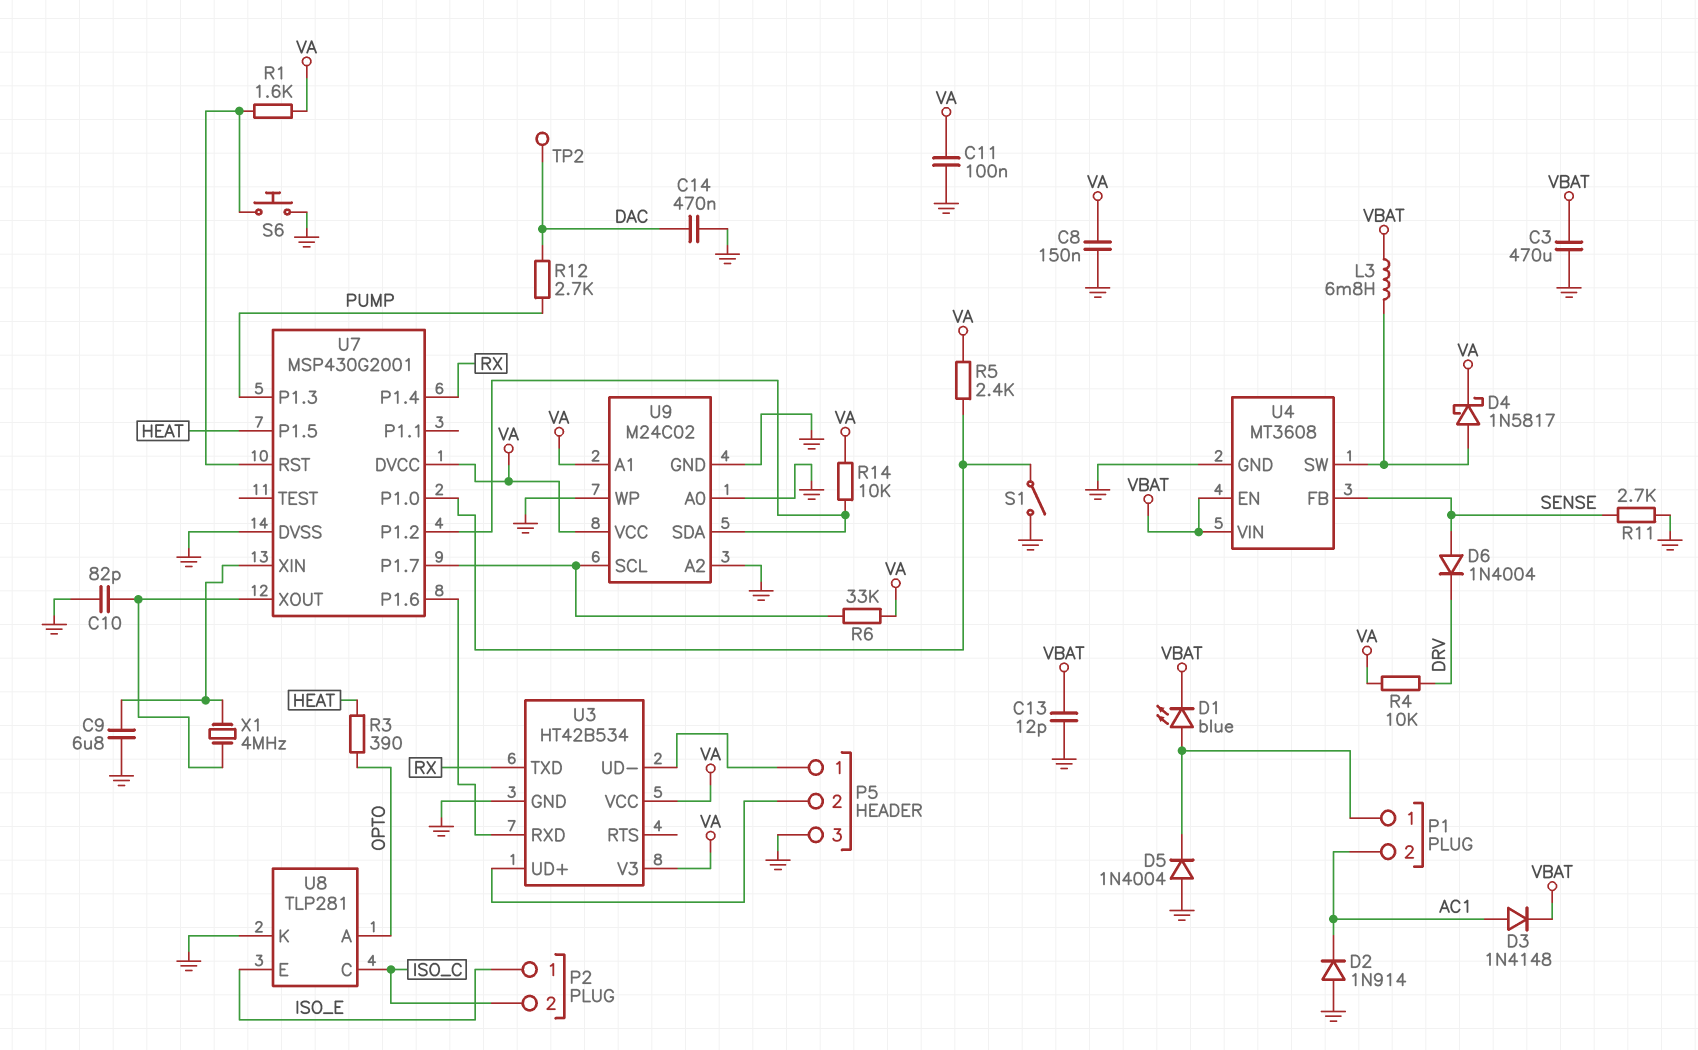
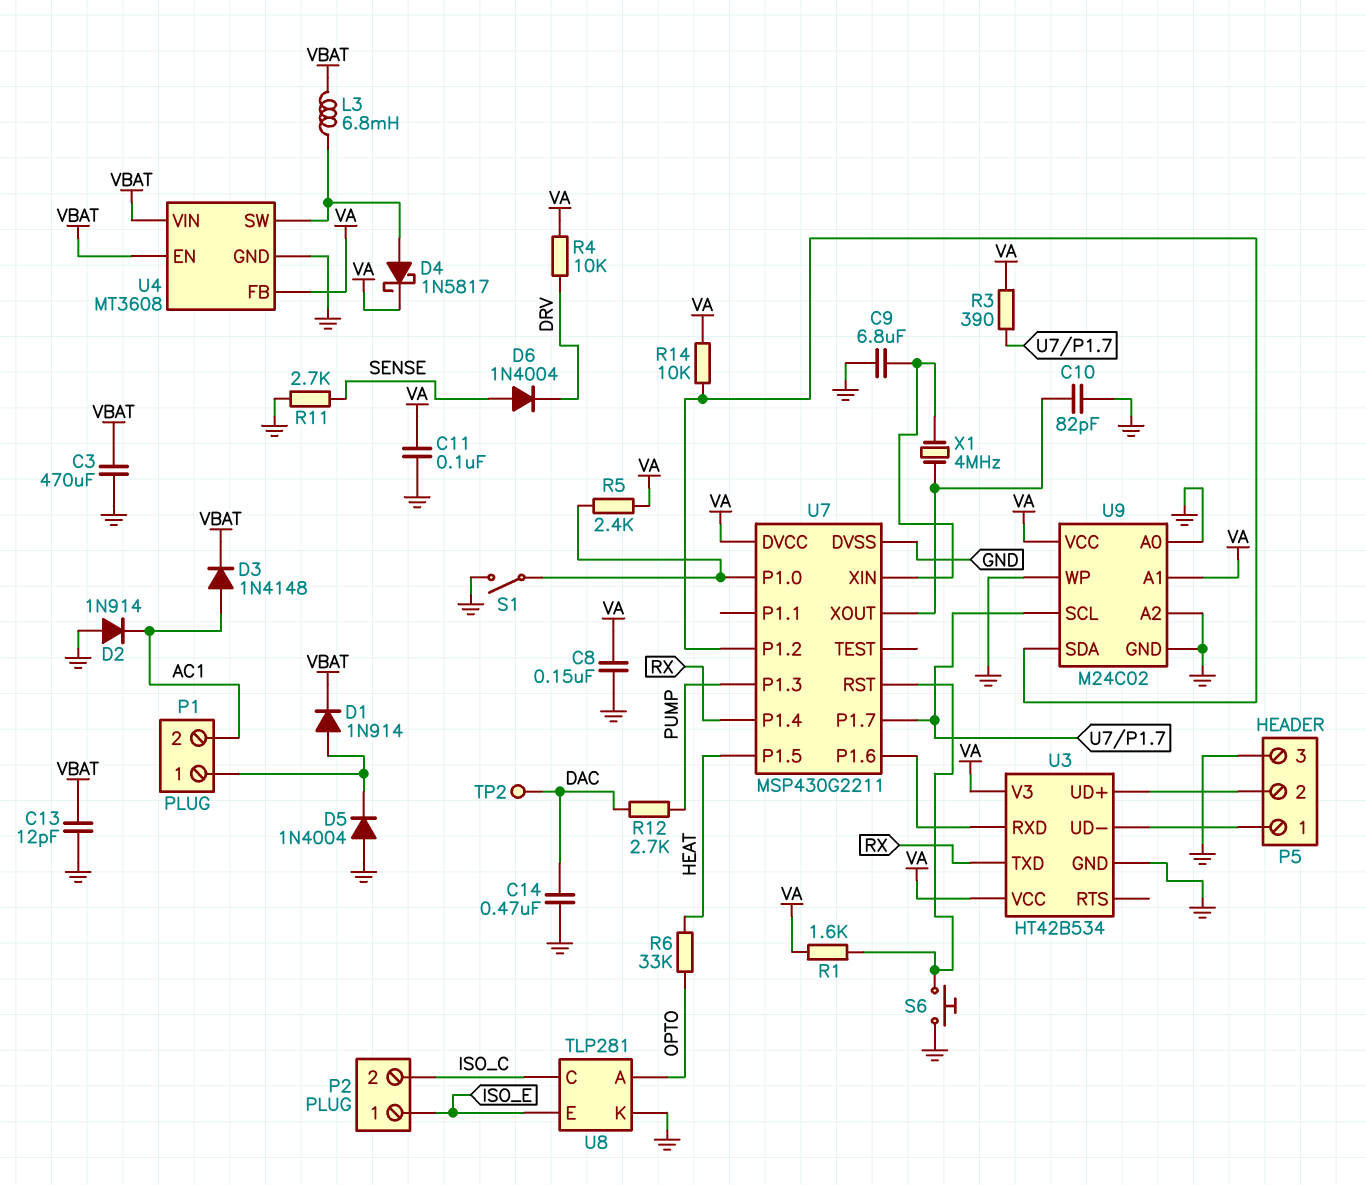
D1: LED blue (A P1/1, K VBAT) -> diode 1N914 (A P1/1, K VBAT)
R3: 390 (HEAT, OPTO) -> 390 (U7/P1.7, VA)
R6: 33k (U7/P1.7, VA) -> 33k (HEAT, OPTO)
U4 pin FB: SENSE -> VA
U7: MSP430G2001 -> MSP430G2211

